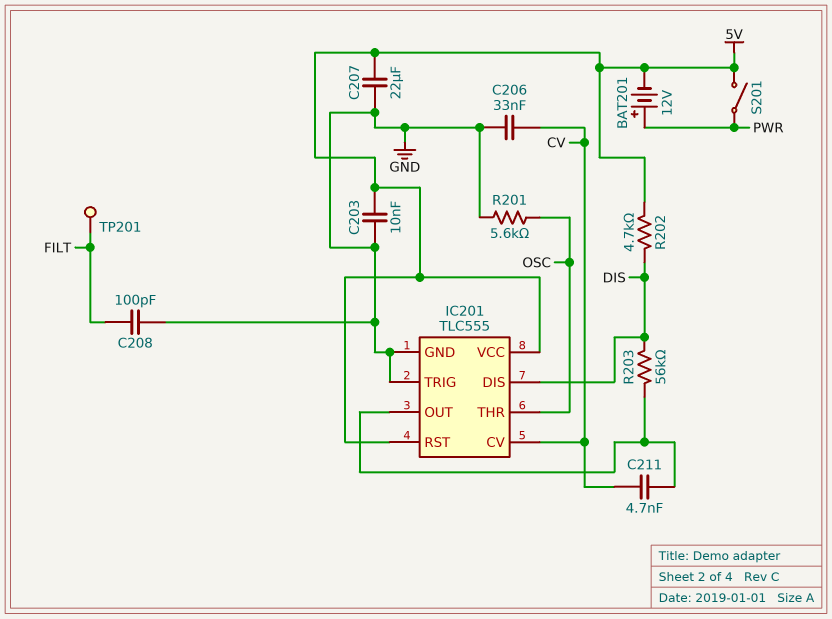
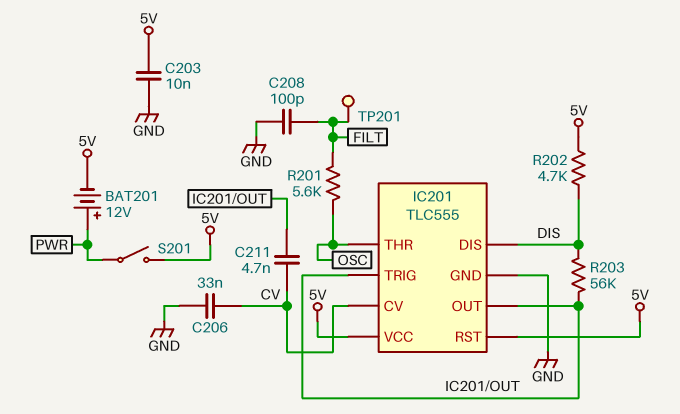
C207: 22uF (5V, GND) -> none
IC201 pin TRIG: GND -> IC201/OUT
R201: 5.6k (GND, OSC) -> 5.6k (FILT, OSC)

